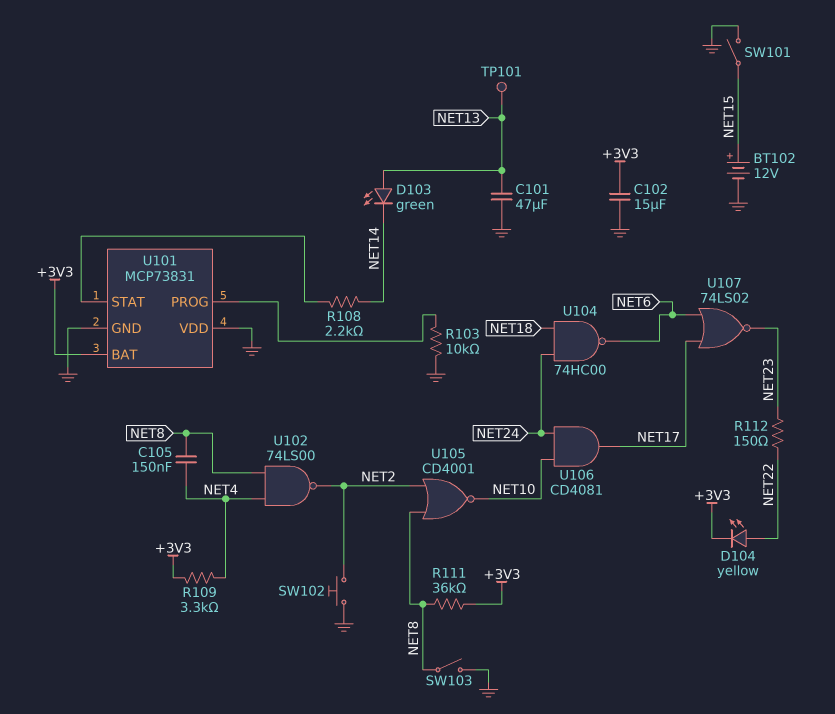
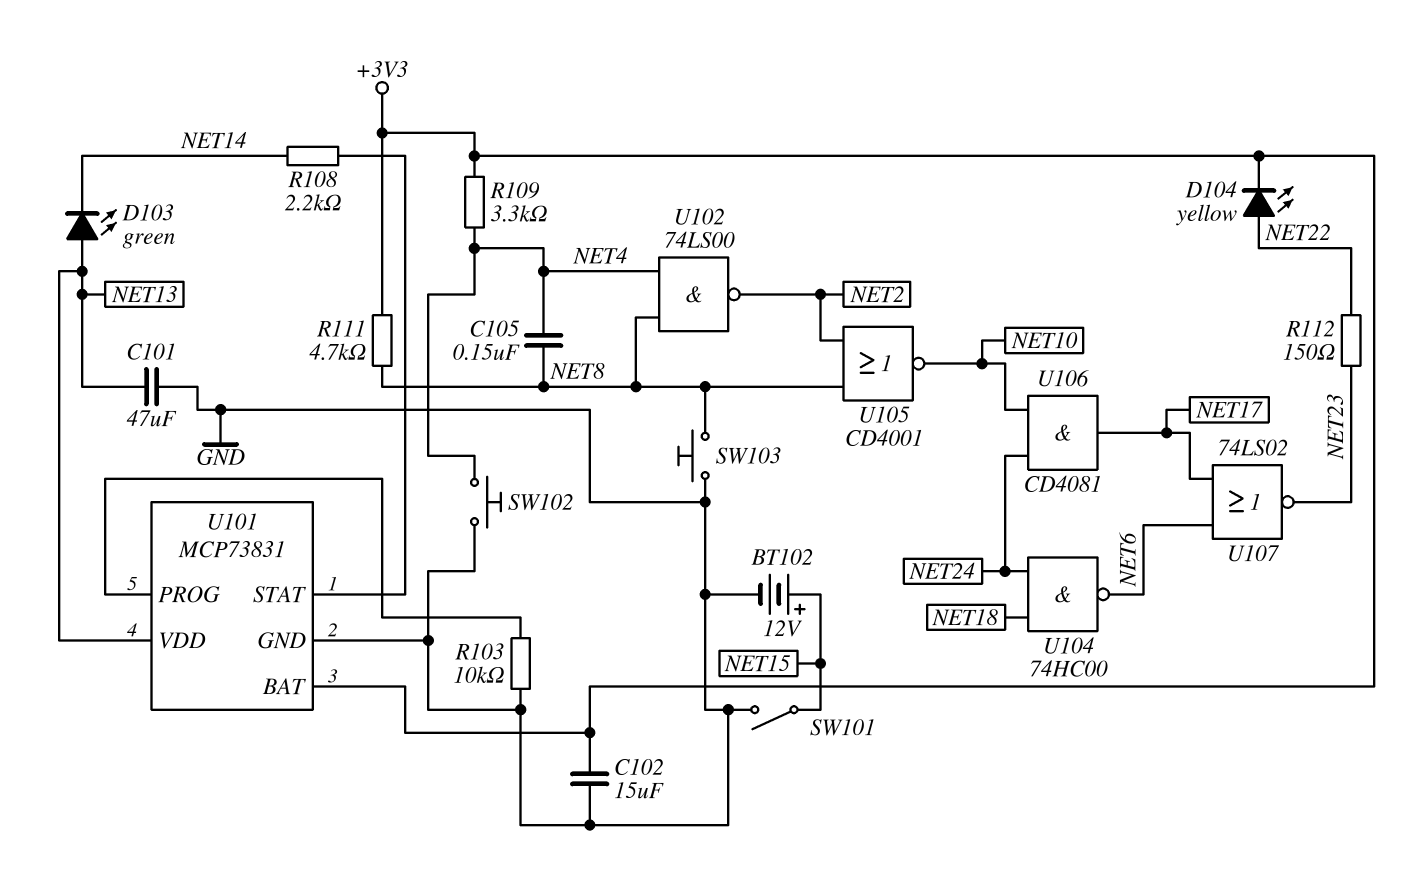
R111: 36k (+3V3, NET8) -> 4.7k (+3V3, NET8)
SW102: button (GND, NET2) -> button (GND, NET4)
SW103: switch (GND, NET8) -> button (GND, NET8)
TP101: test point (NET13) -> none
U101 pin VDD: GND -> NET13

